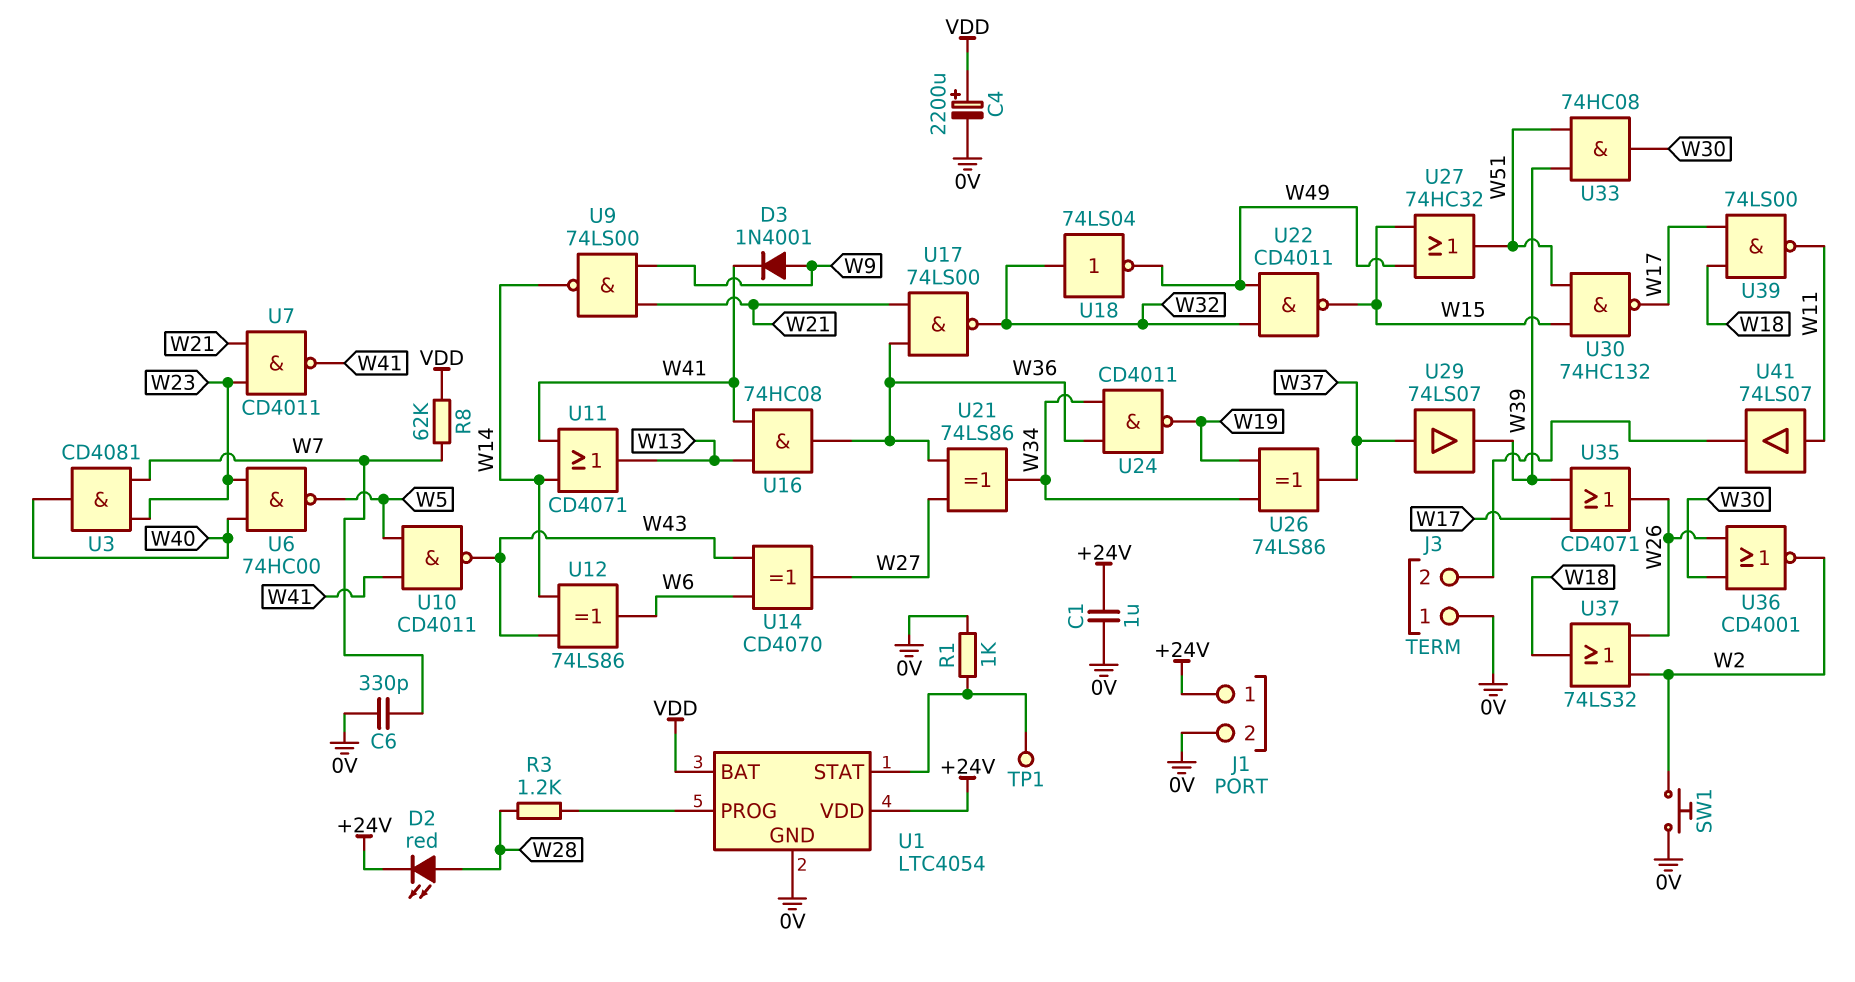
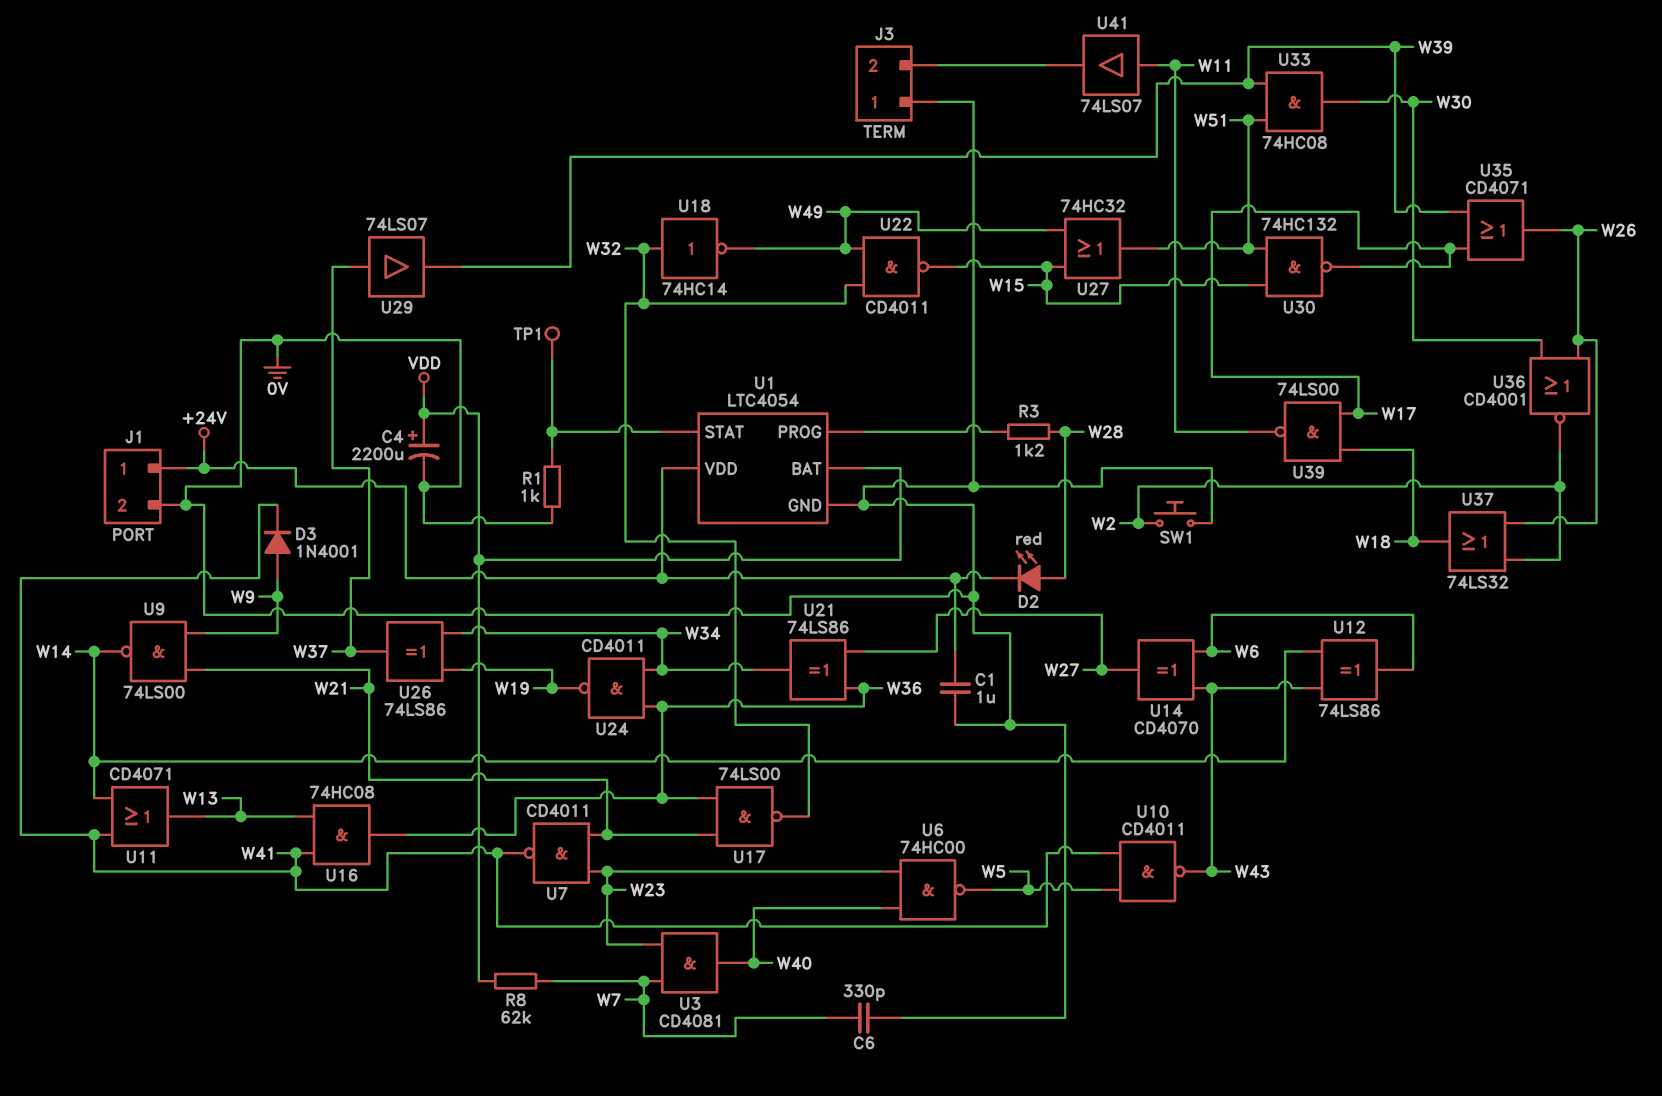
U18: NOT 74LS04 (in W32, out W49) -> NOT 74HC14 (in W32, out W49)

